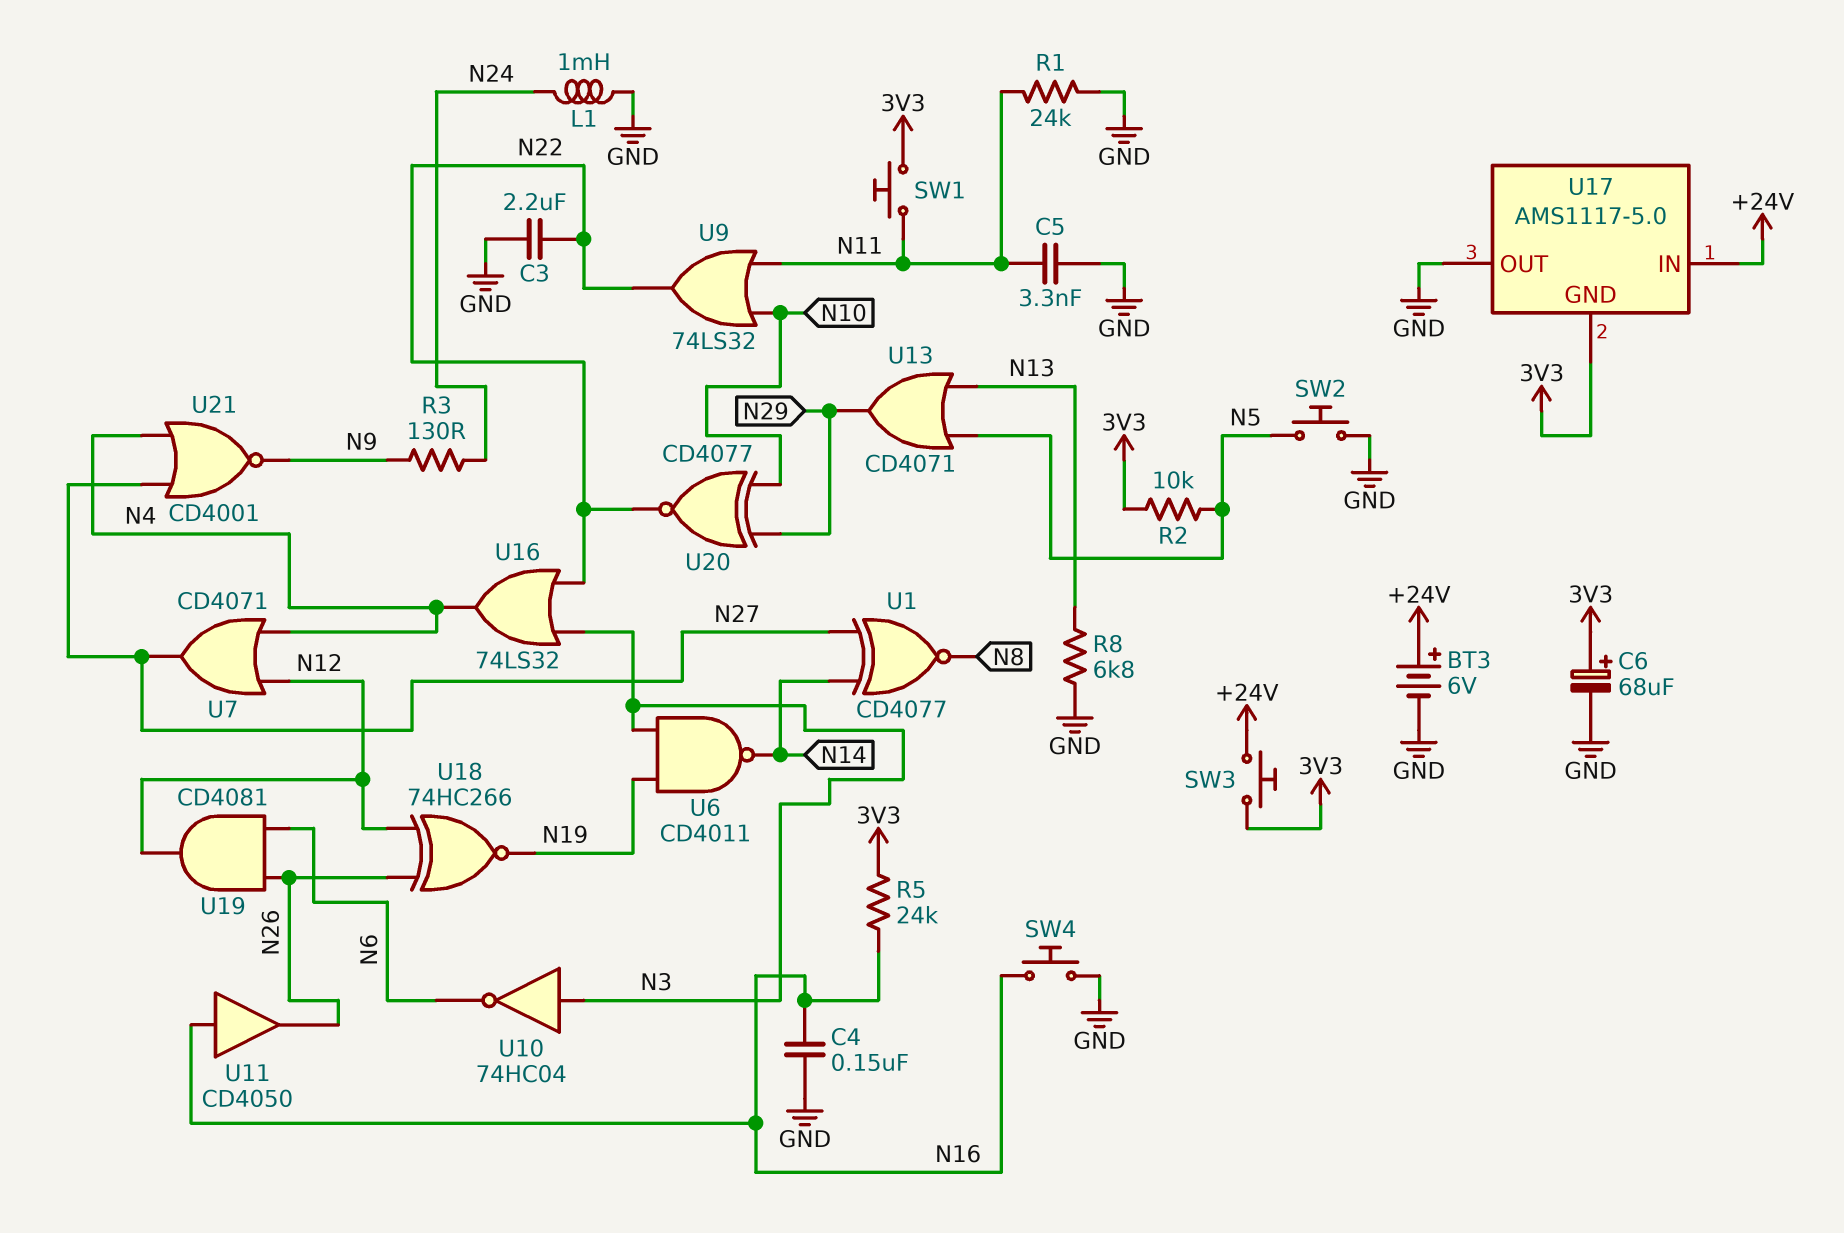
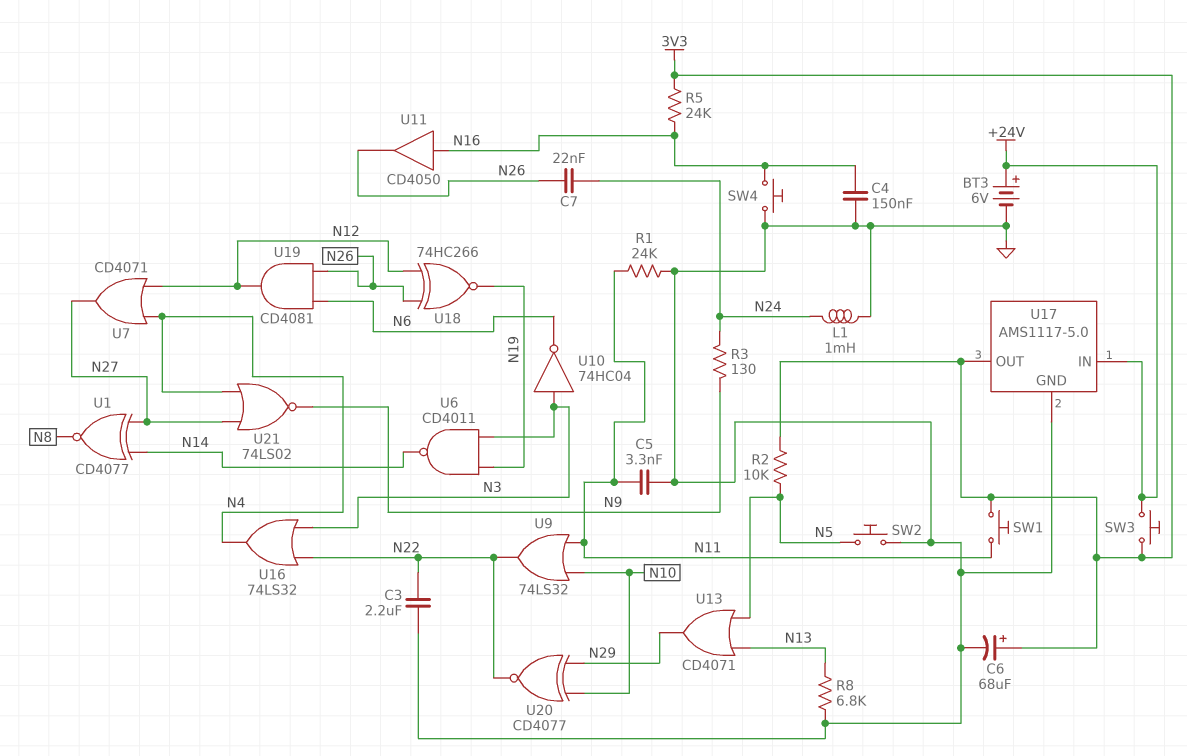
C7: none -> 22nF (N24, N26)
U17 pin GND: 3V3 -> GND
U17 pin OUT: GND -> 3V3
U21: NOR CD4001 (in N4, in N27, out N9) -> NOR 74LS02 (in N4, in N27, out N9)

